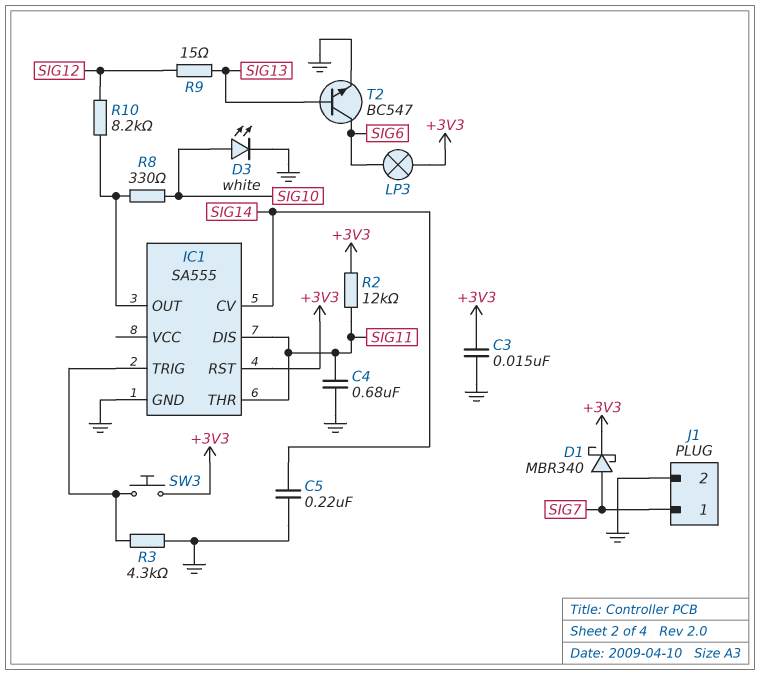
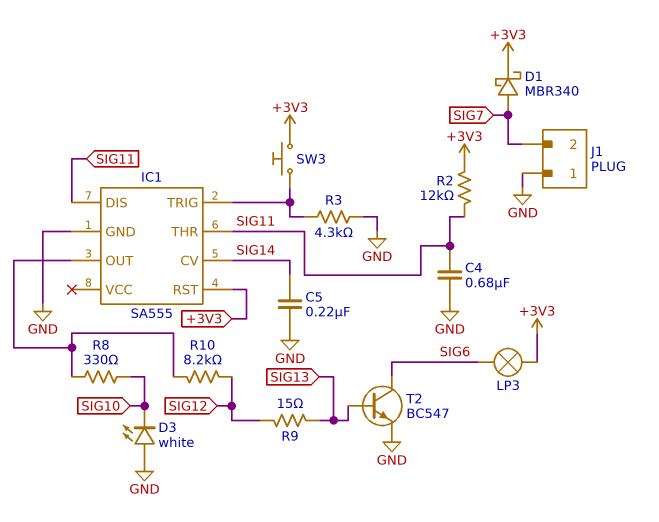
C3: 15nF (+3V3, GND) -> none
D3: LED white (A SIG10, K GND) -> LED white (A GND, K SIG10)
J1 pin 1: SIG7 -> GND
J1 pin 2: GND -> SIG7

